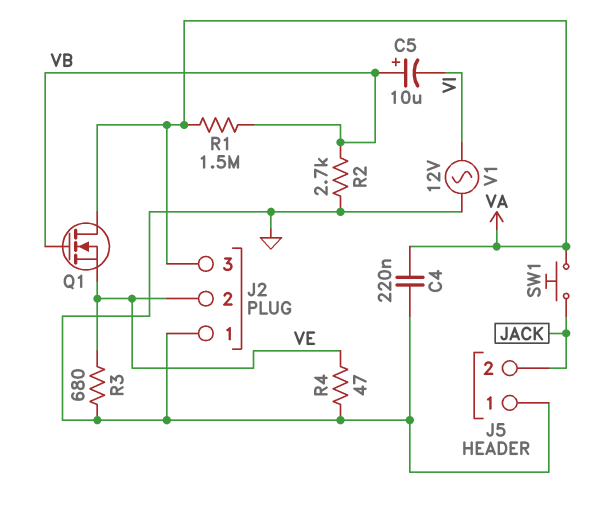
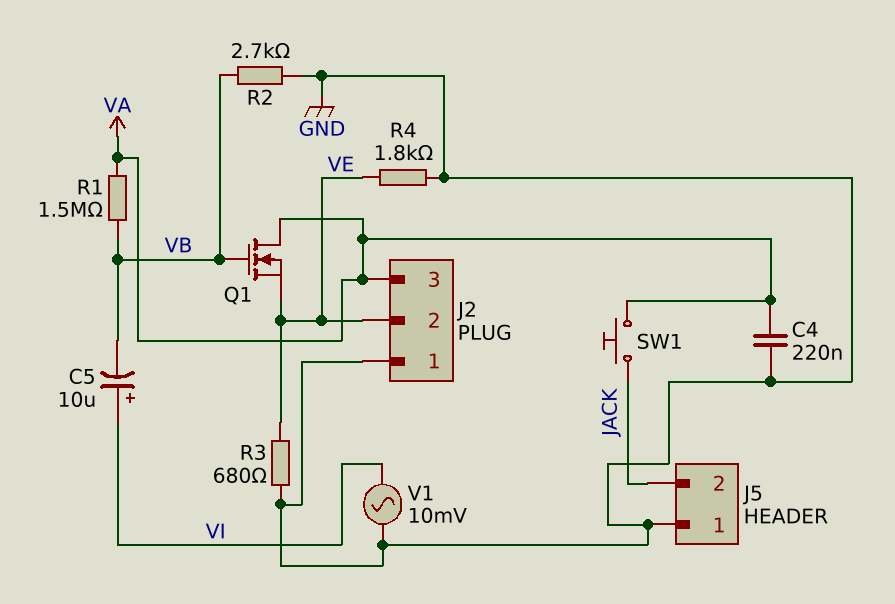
C5: 10uF (plus VB, minus VI) -> 10uF (plus VI, minus VB)
R4: 47 (GND, VE) -> 1.8k (GND, VE)
V1: AC 12V (GND, VI) -> AC 10mV (GND, VI)

